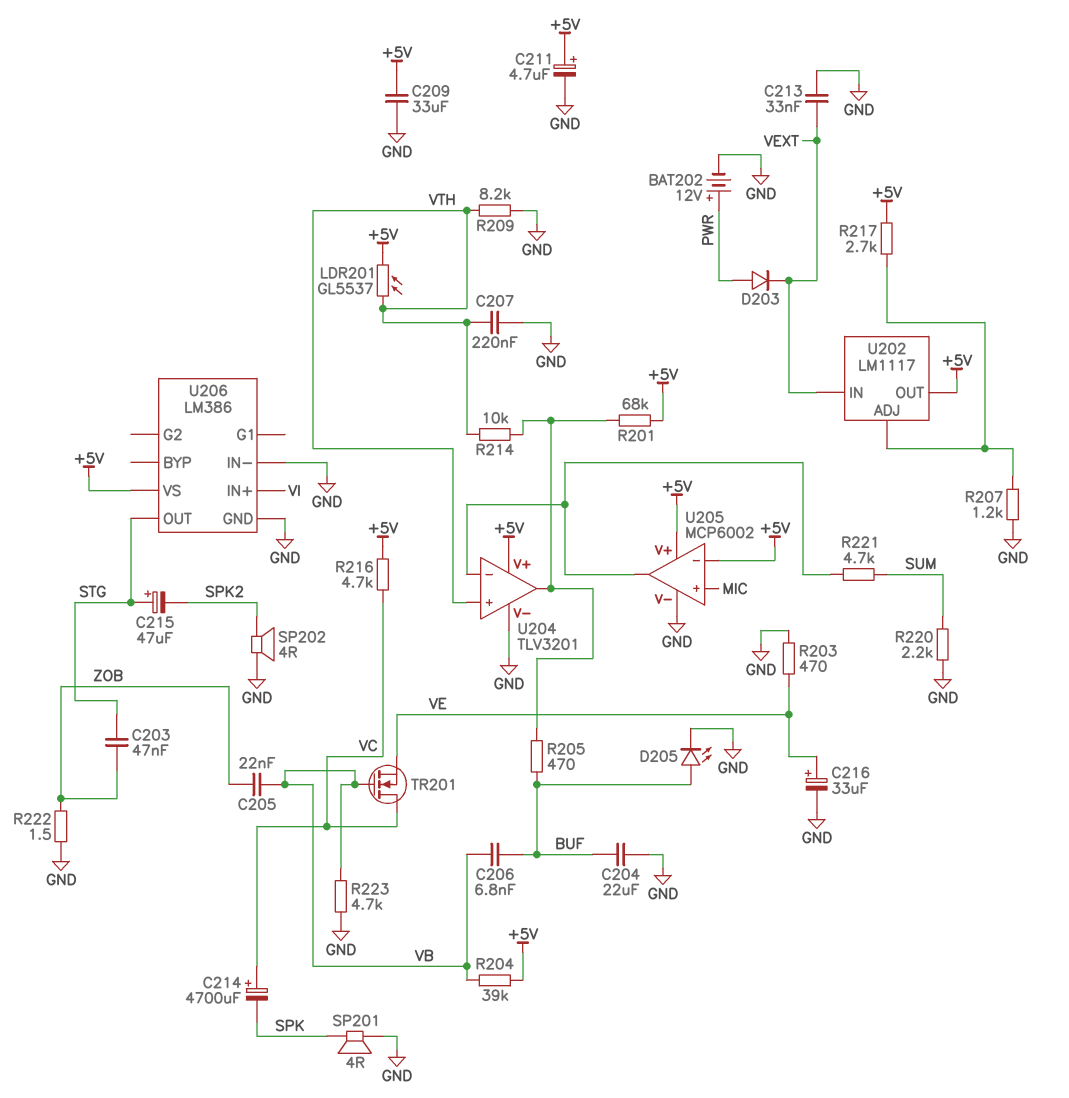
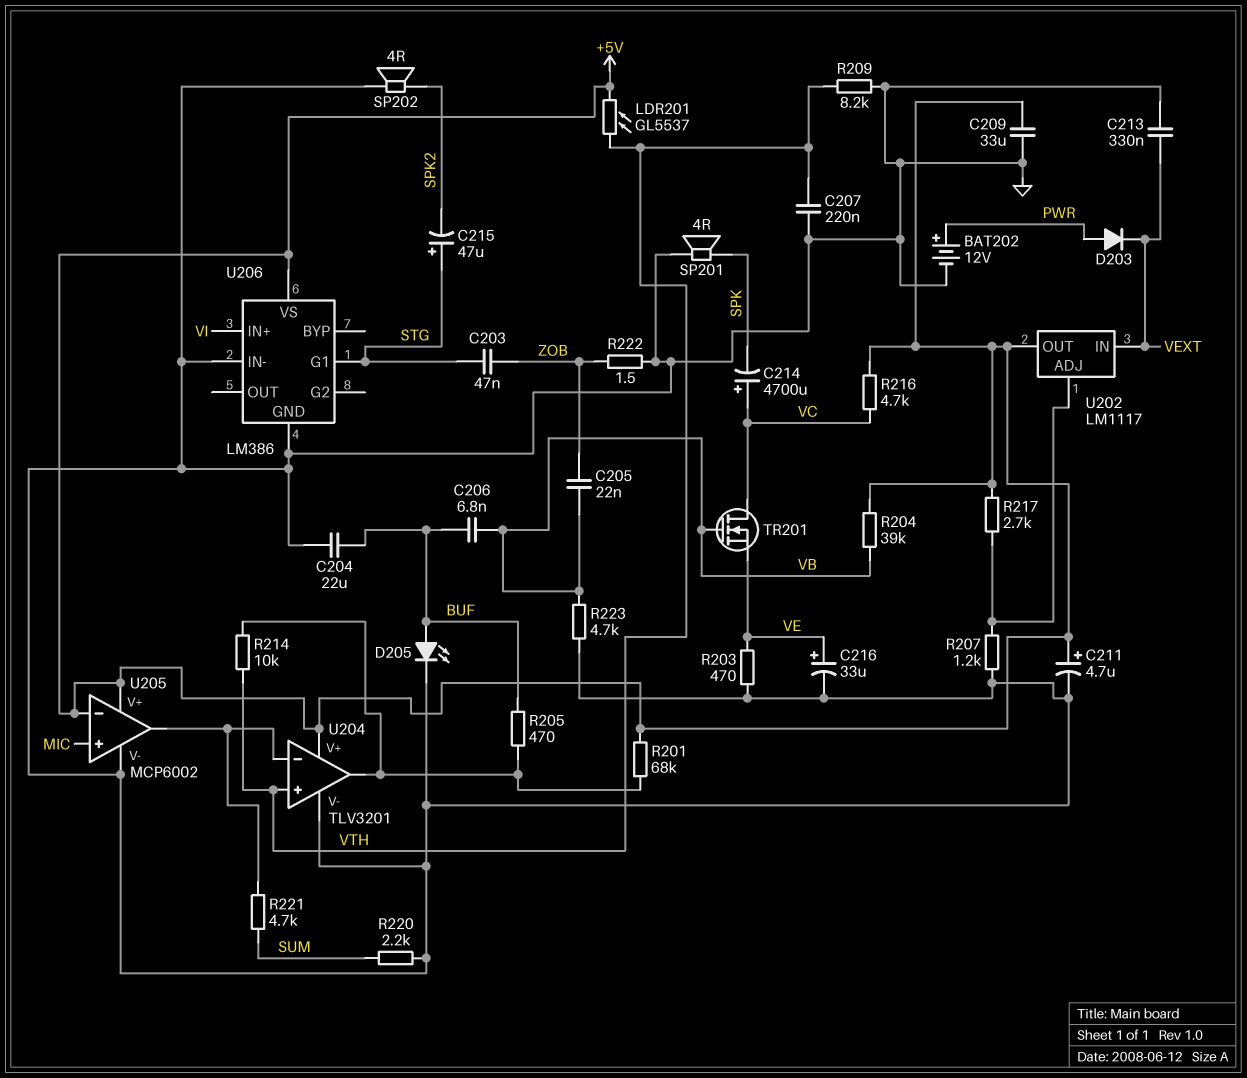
C213: 33nF (GND, VEXT) -> 330nF (GND, VEXT)
U206 pin G1: none -> STG
U206 pin OUT: STG -> none

